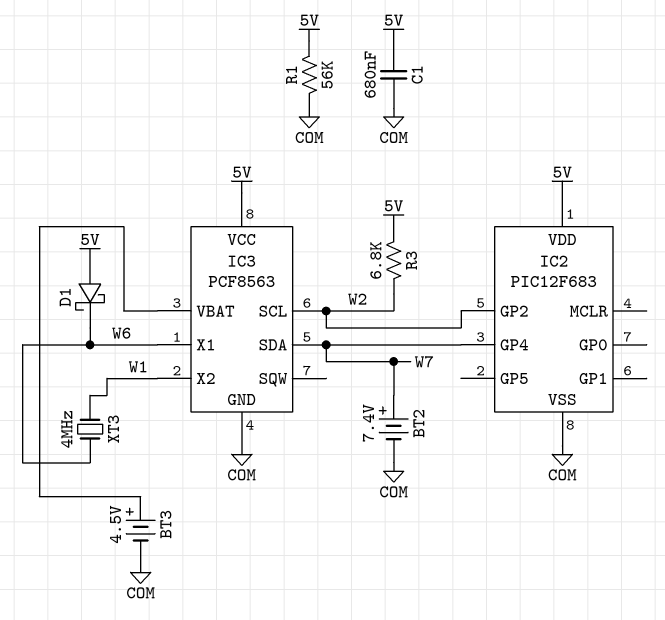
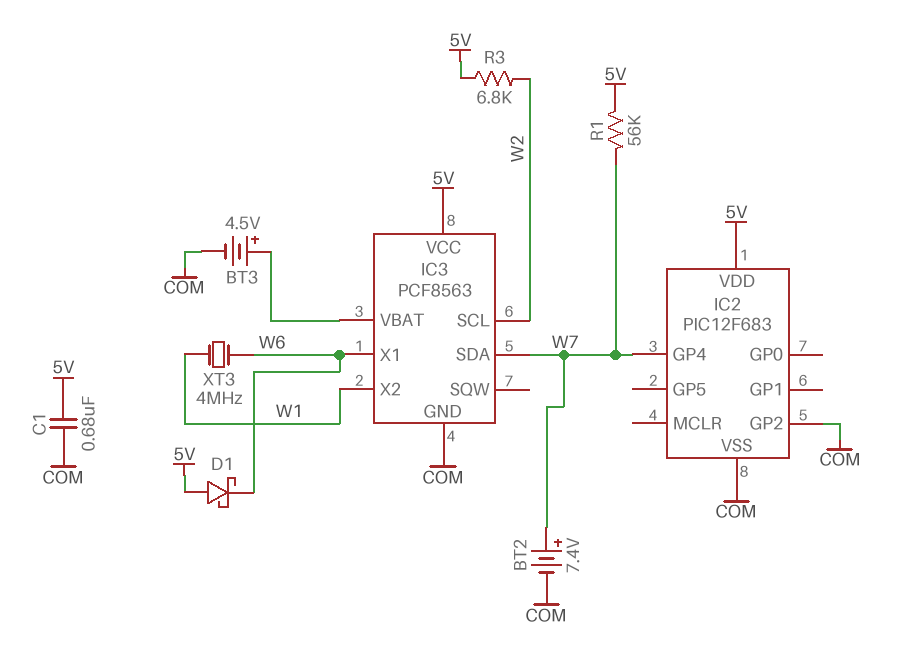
IC2 pin GP2: W2 -> COM
R1: 56k (5V, COM) -> 56k (5V, W7)

